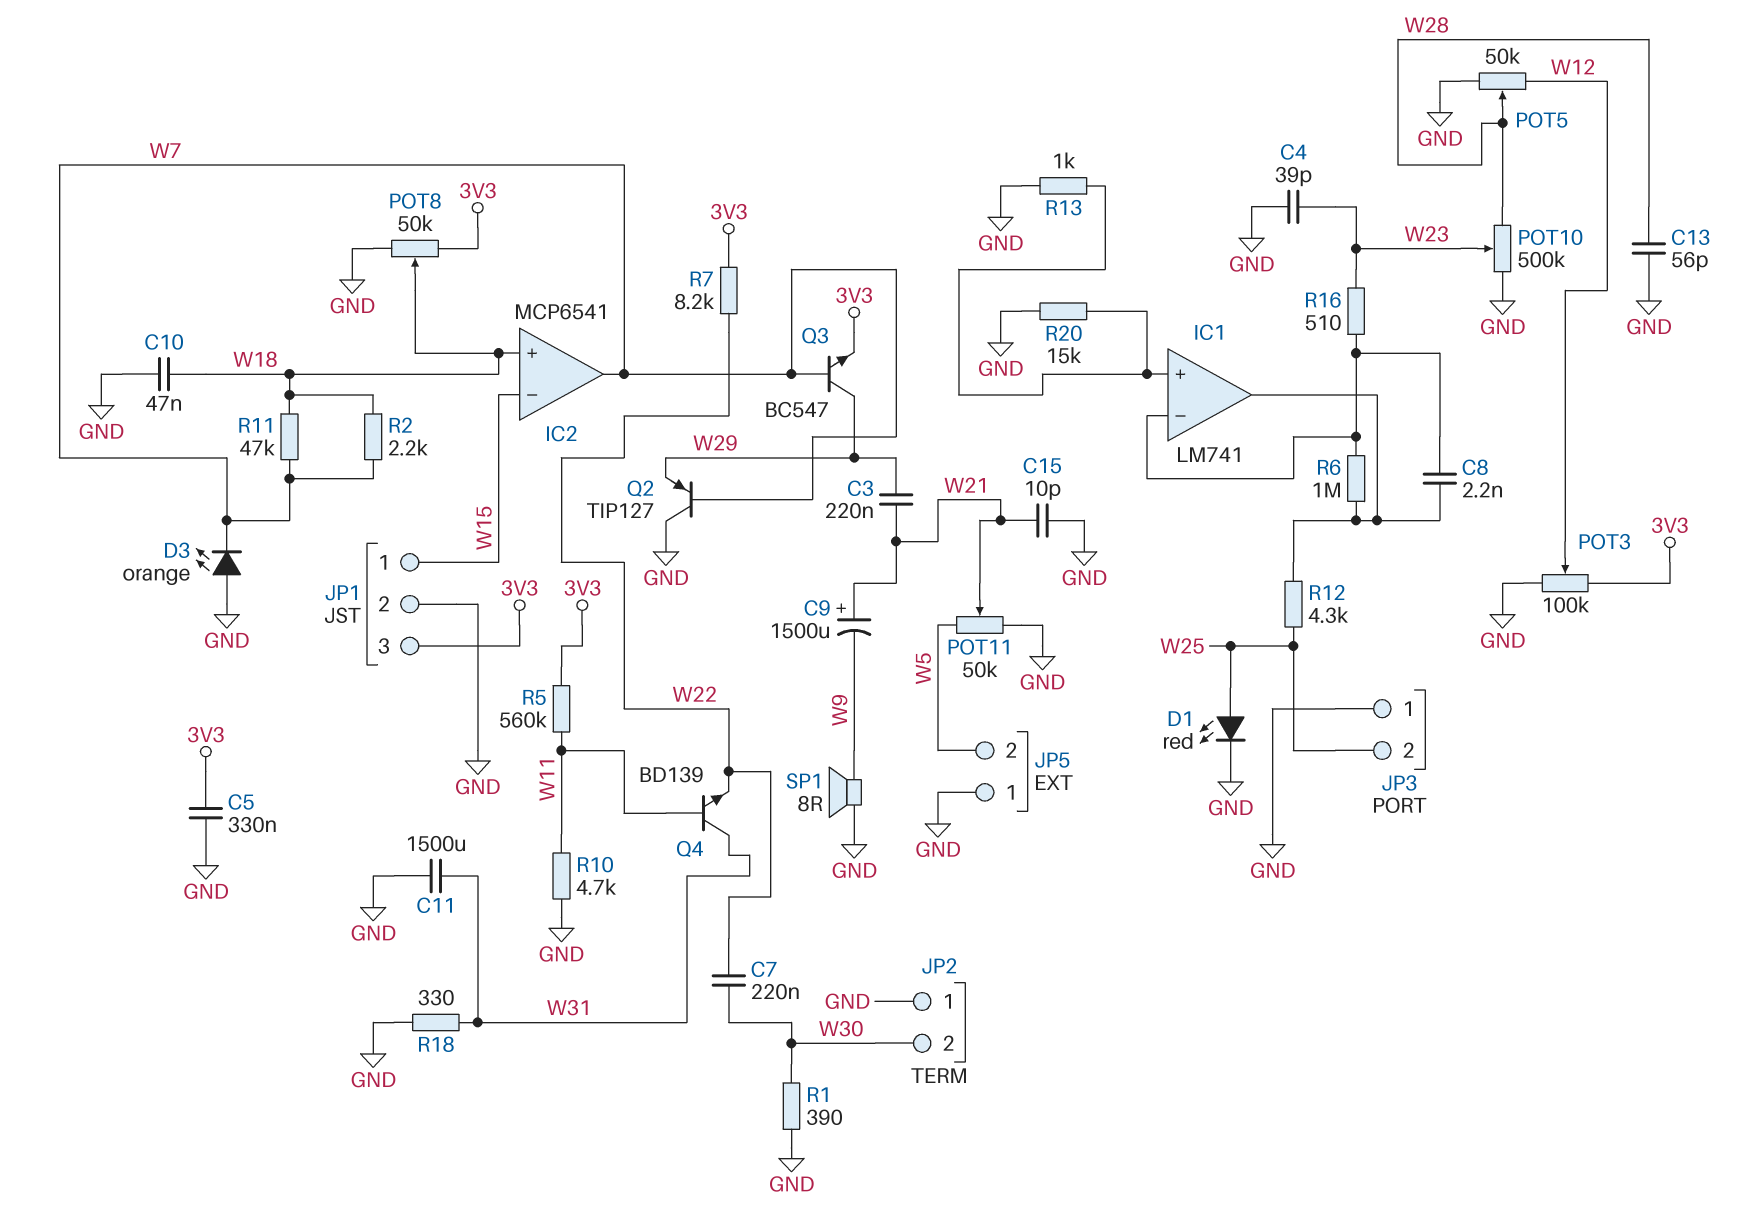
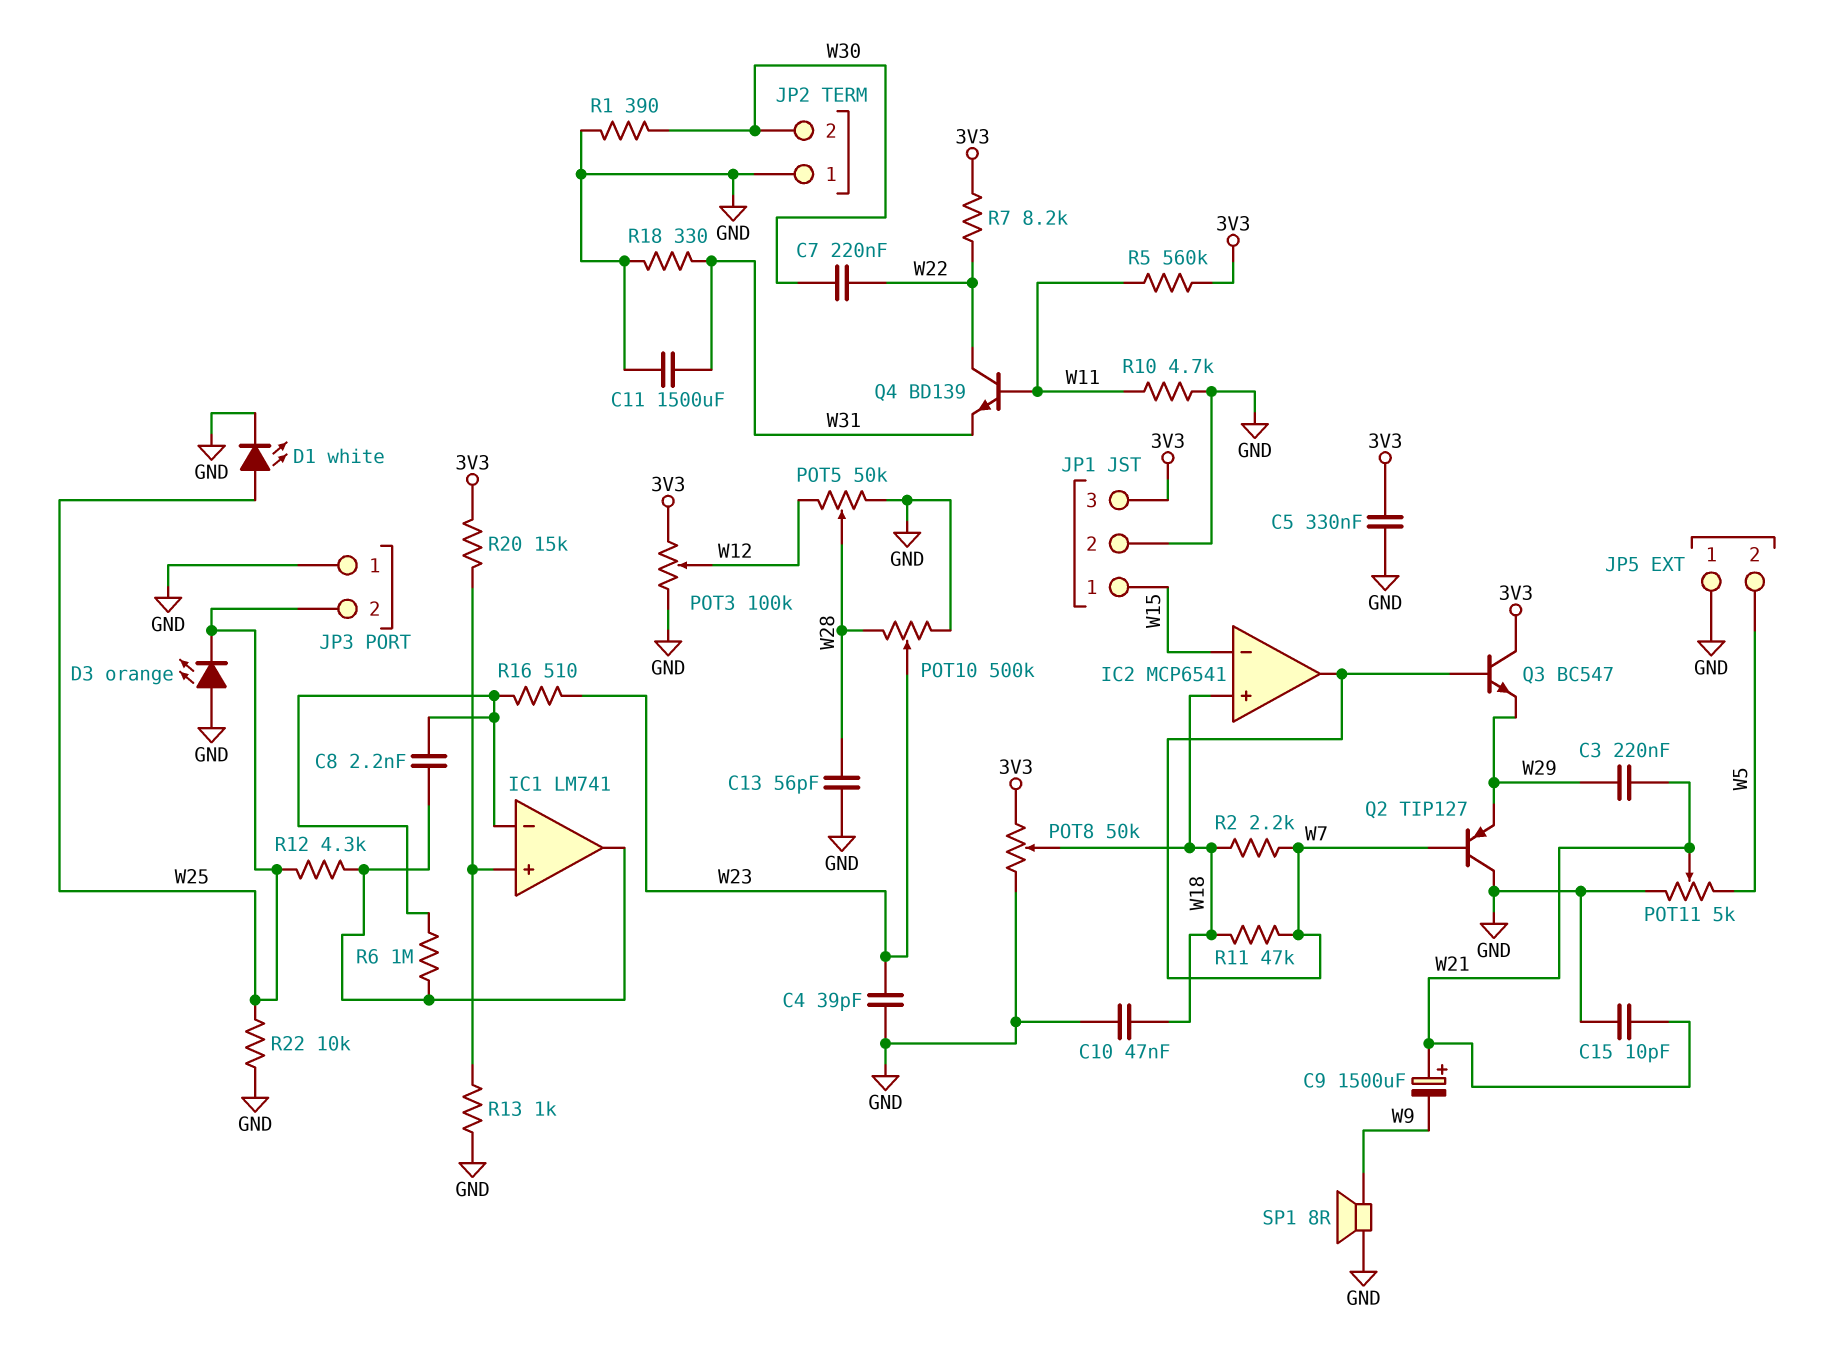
D1: LED red (A W25, K GND) -> LED white (A W25, K GND)
D3: LED orange (A GND, K W7) -> LED orange (A GND, K W25)
POT11: 50k (GND, W5, wiper W21) -> 5k (GND, W5, wiper W21)
Q3: NPN BC547 (B W7, C W29, E 3V3) -> NPN BC547 (B W7, C 3V3, E W29)
Q4: NPN BD139 (B W11, C W31, E W22) -> NPN BD139 (B W11, C W22, E W31)
R20: 15k (GND, IC1/in+) -> 15k (3V3, IC1/in+)
R22: none -> 10k (GND, W25)

